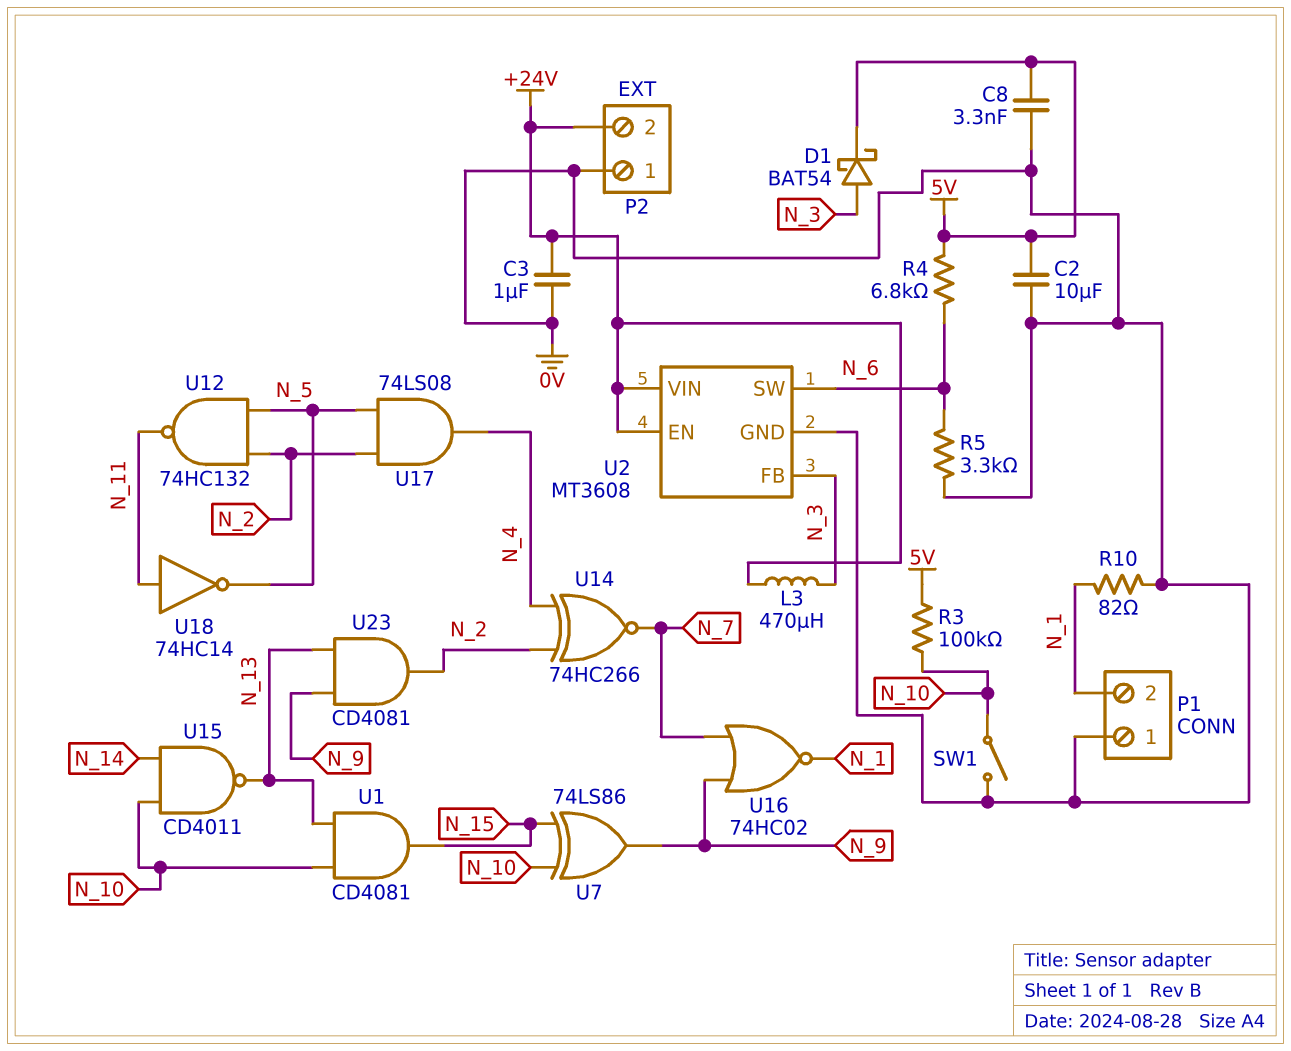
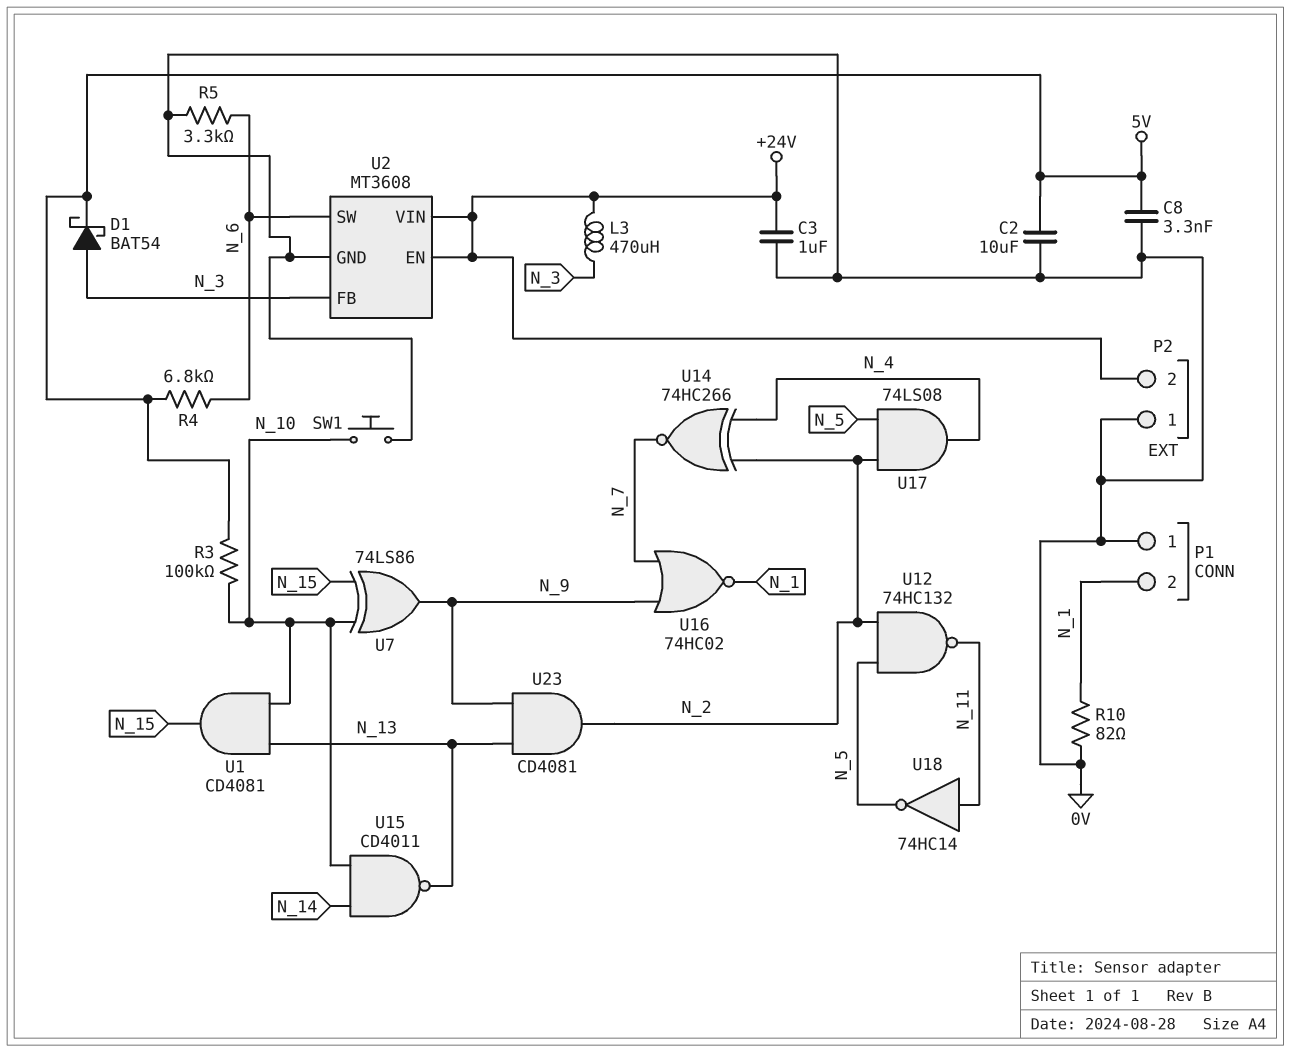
SW1: switch (0V, N_10) -> button (0V, N_10)

